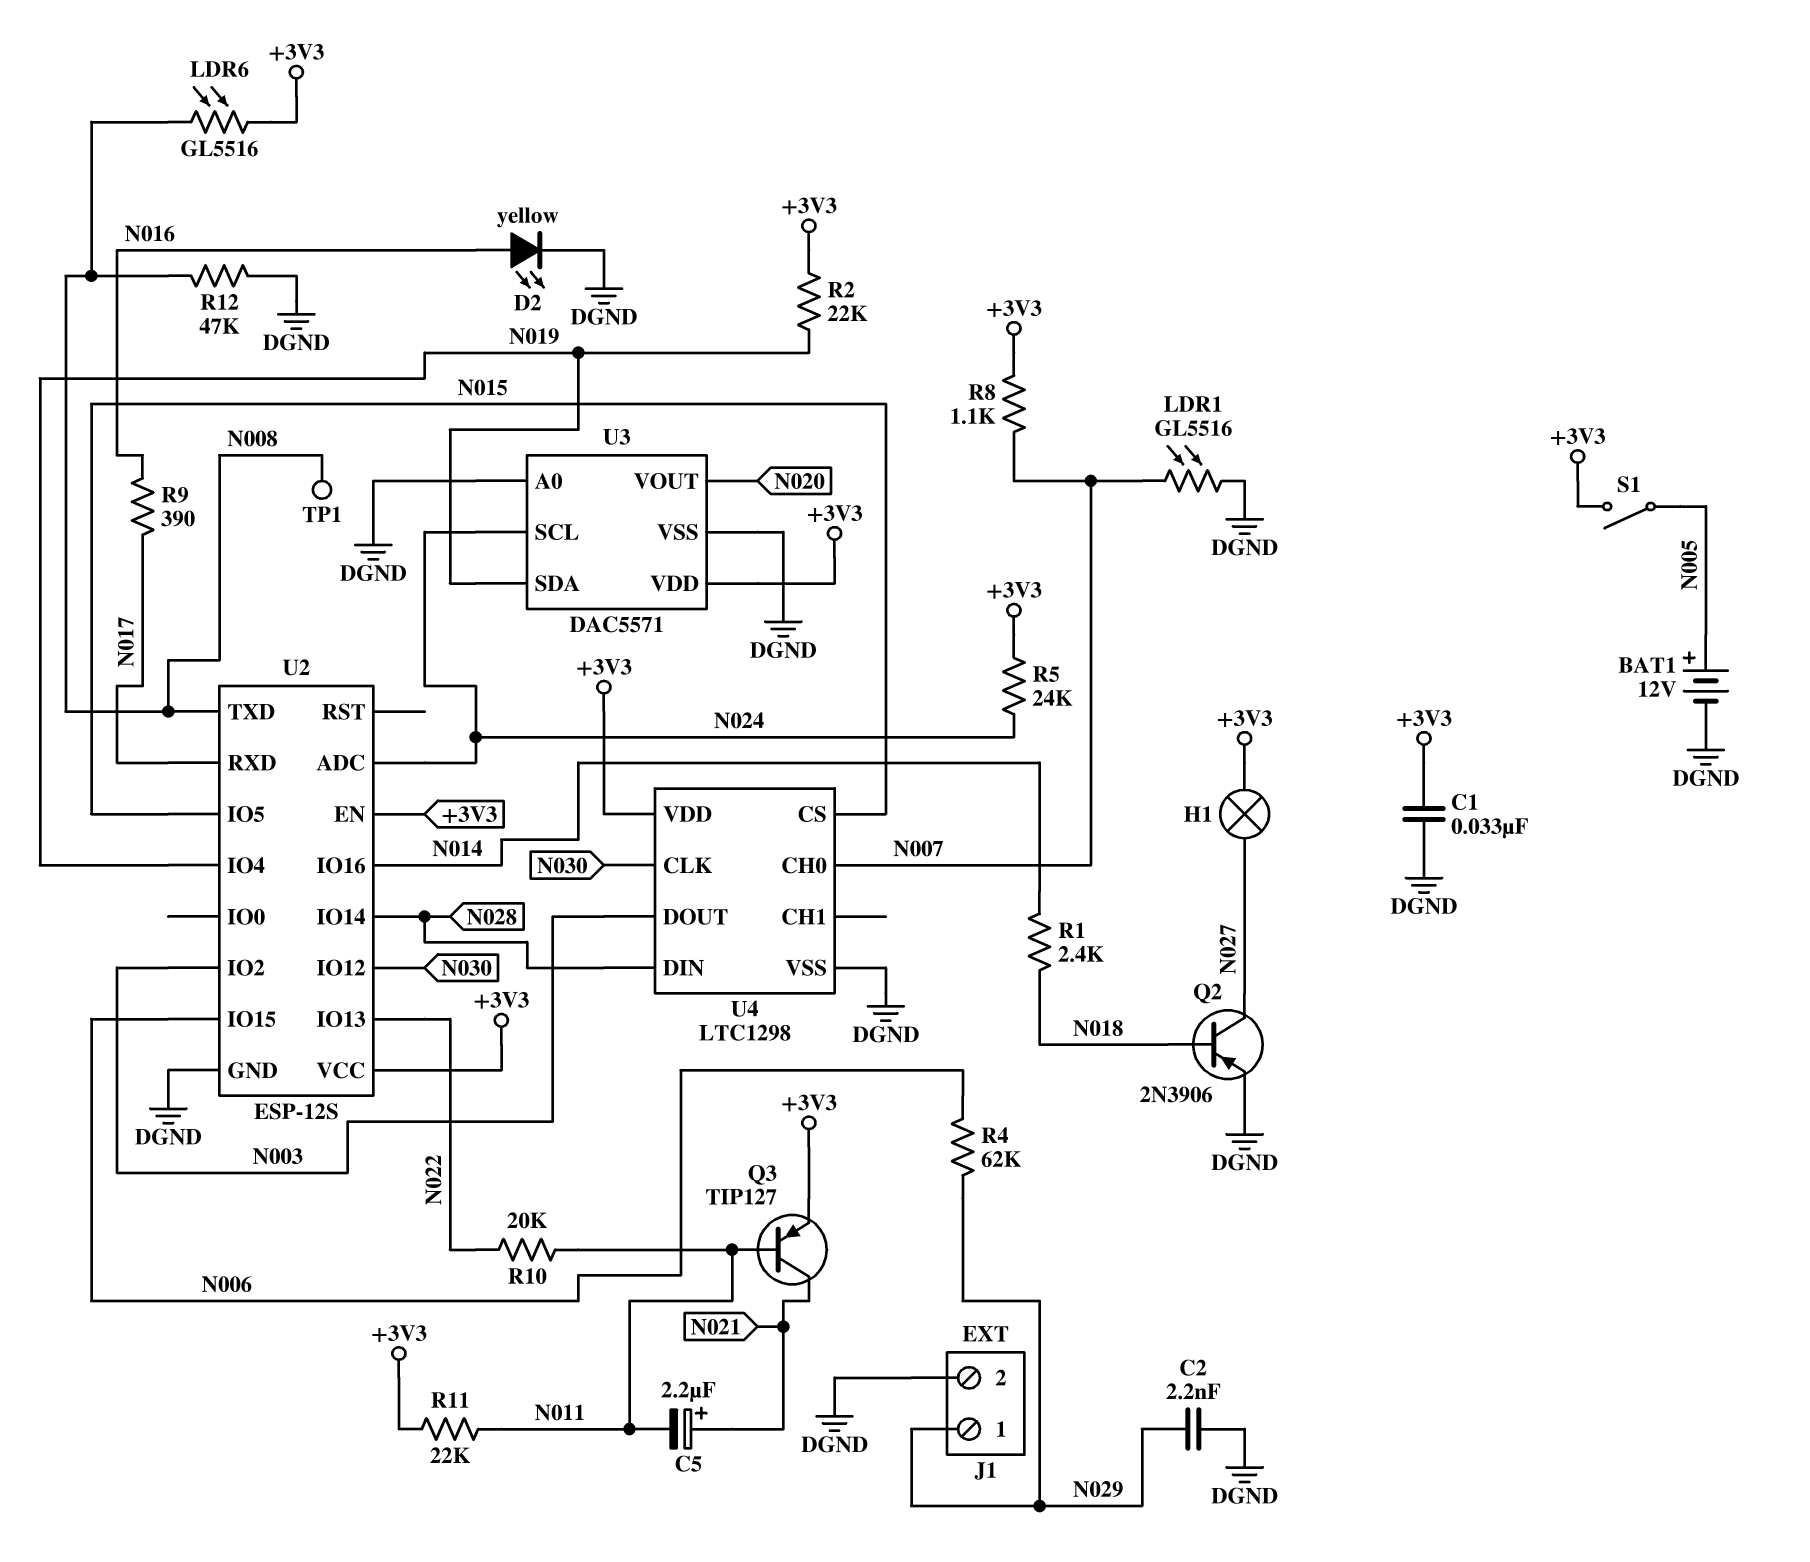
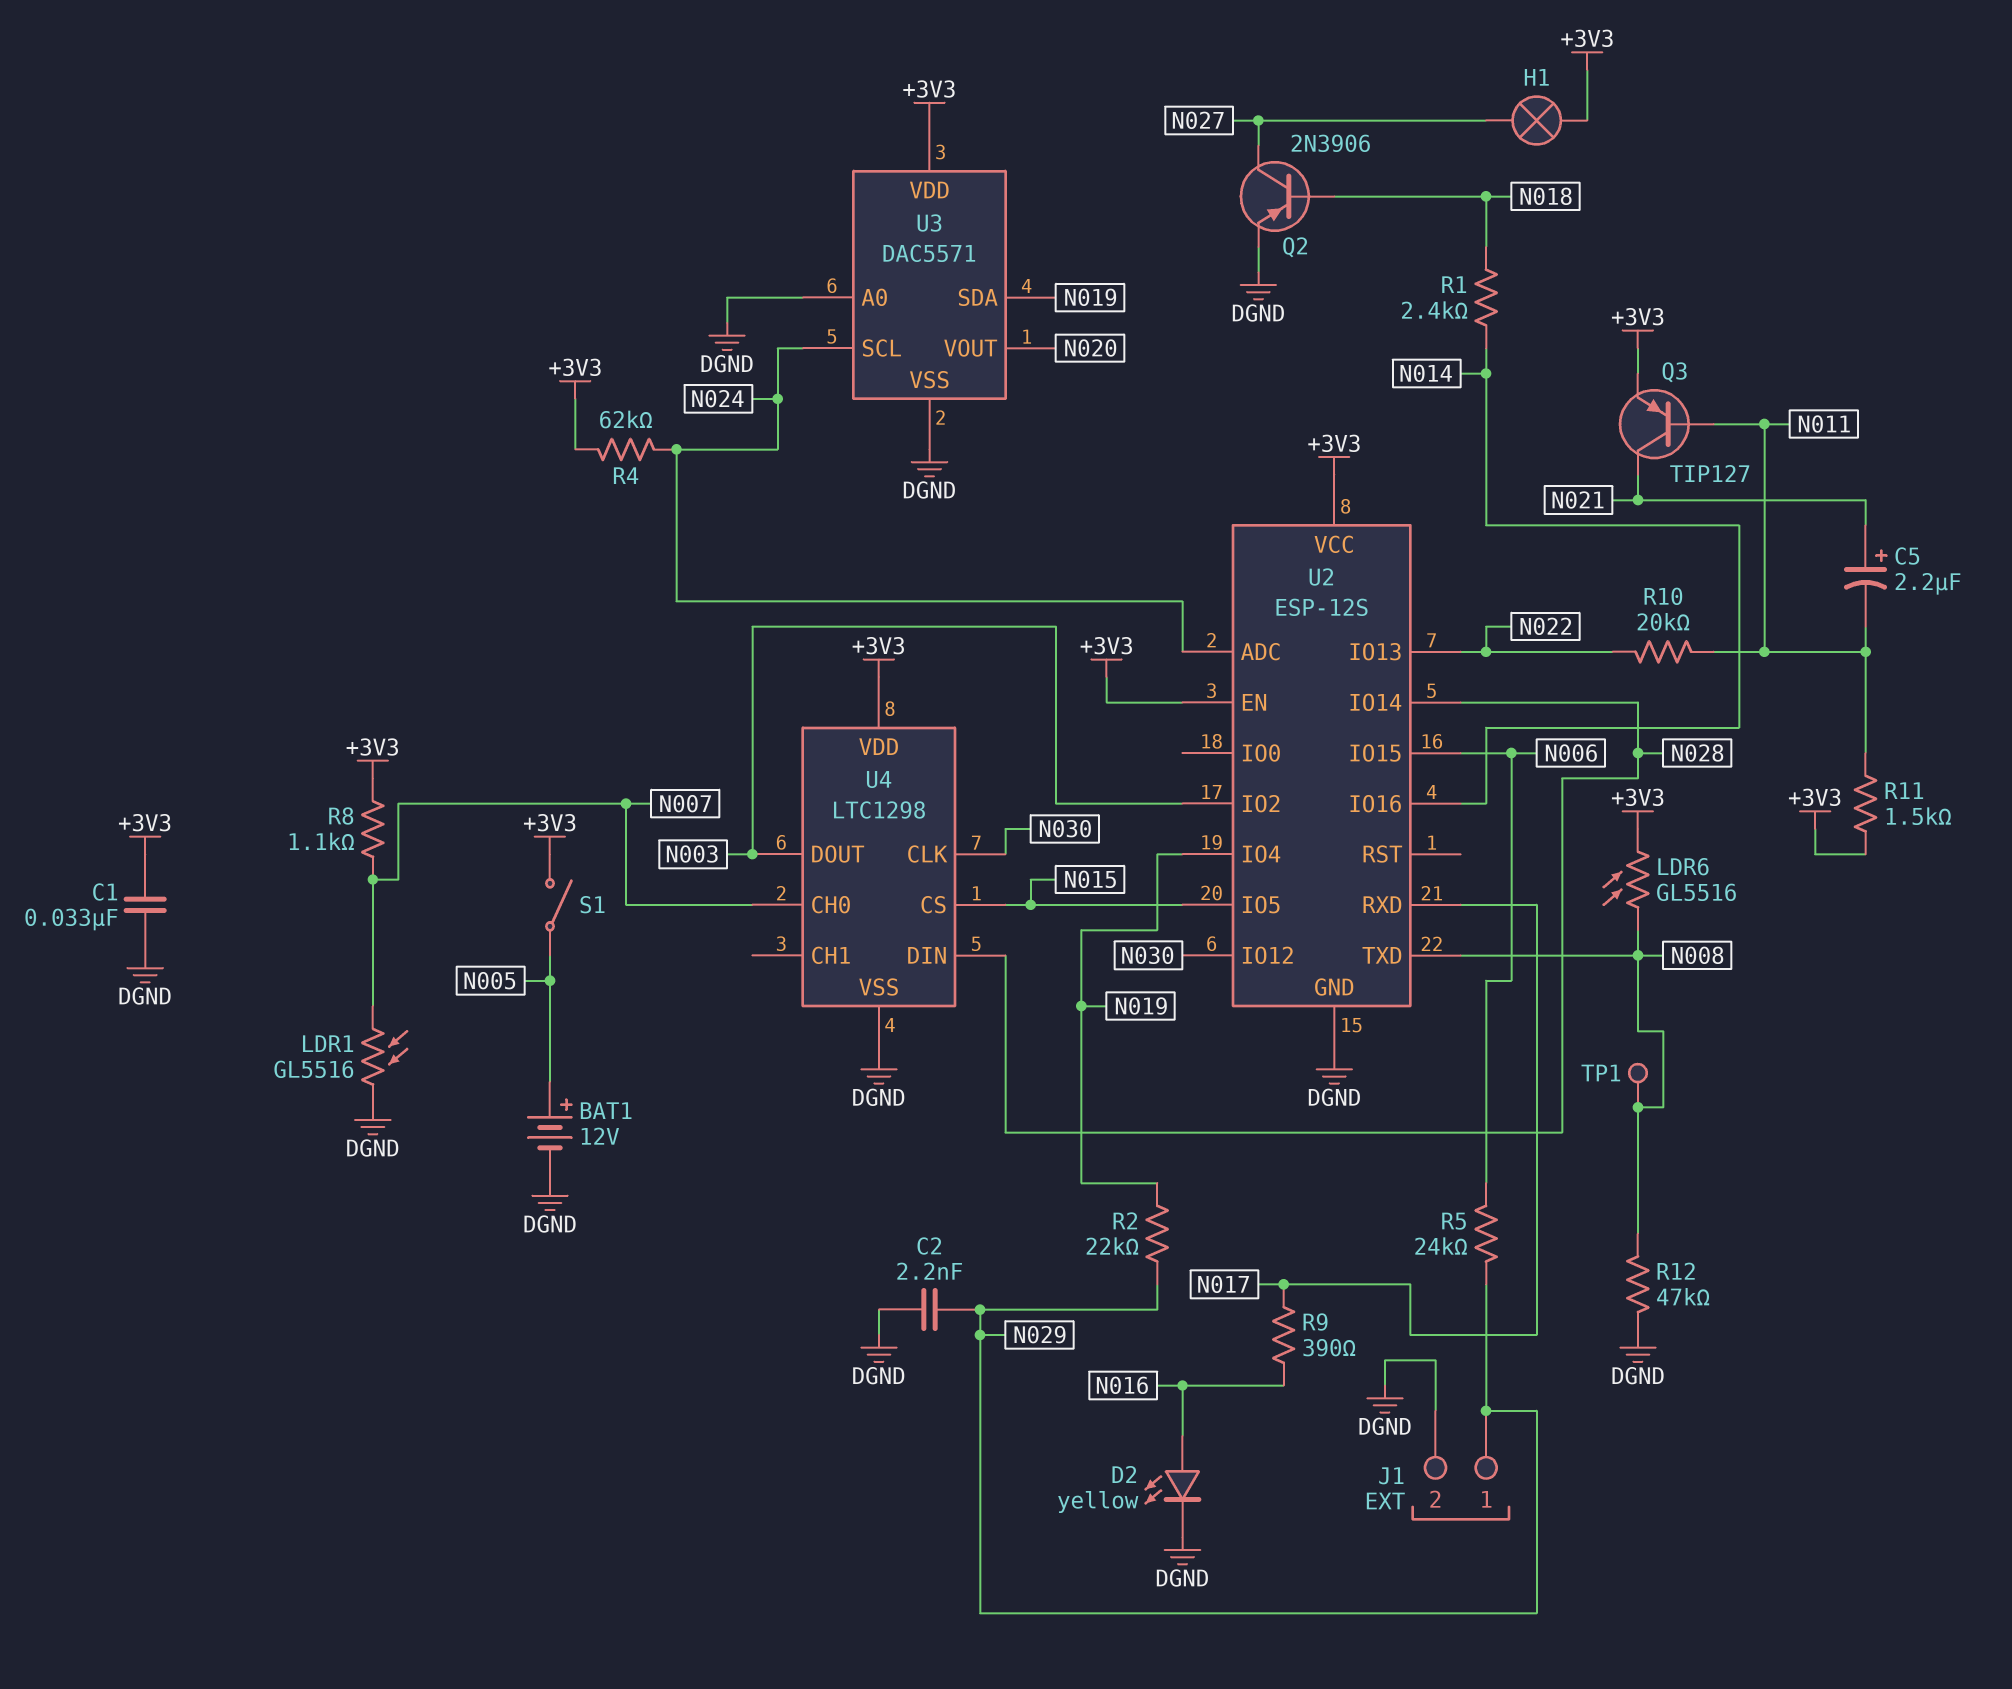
R2: 22k (+3V3, N019) -> 22k (N019, N029)
R4: 62k (N006, N029) -> 62k (+3V3, N024)
R5: 24k (+3V3, N024) -> 24k (N006, N029)
R11: 22k (+3V3, N011) -> 1.5k (+3V3, N011)

